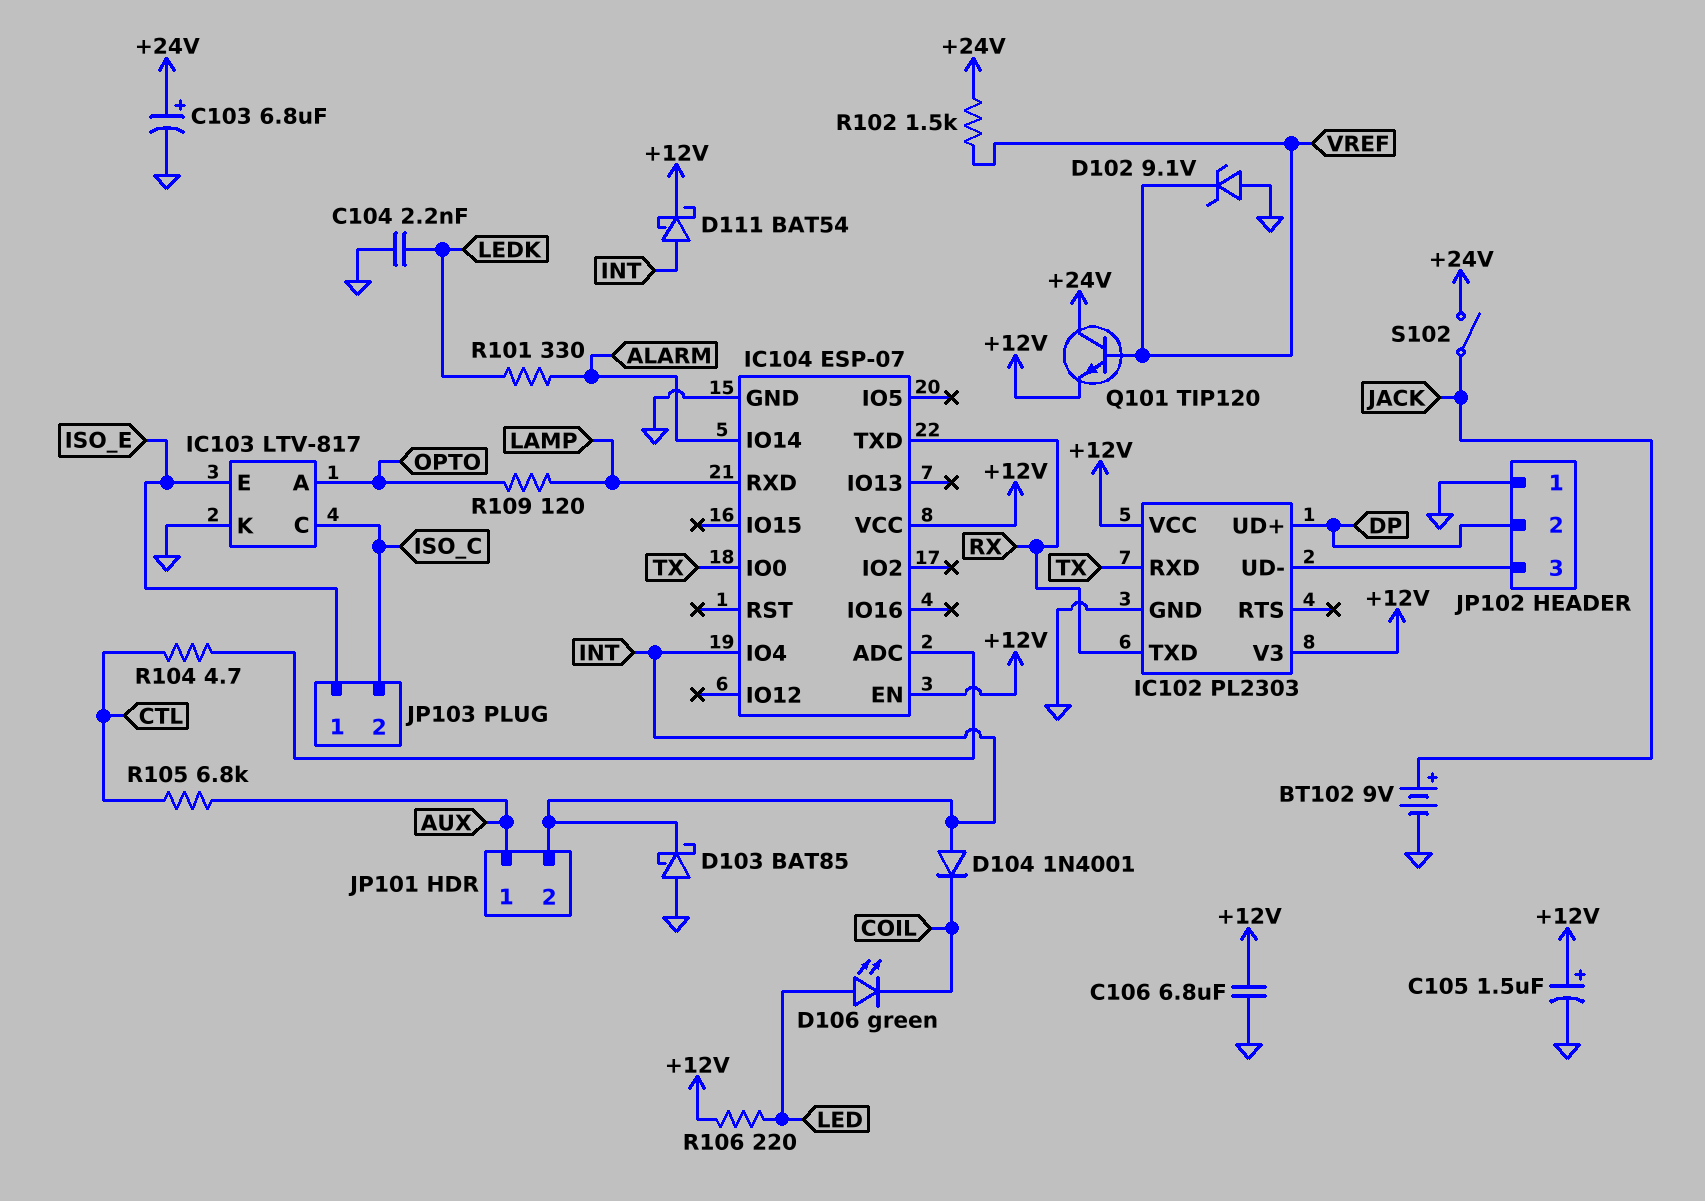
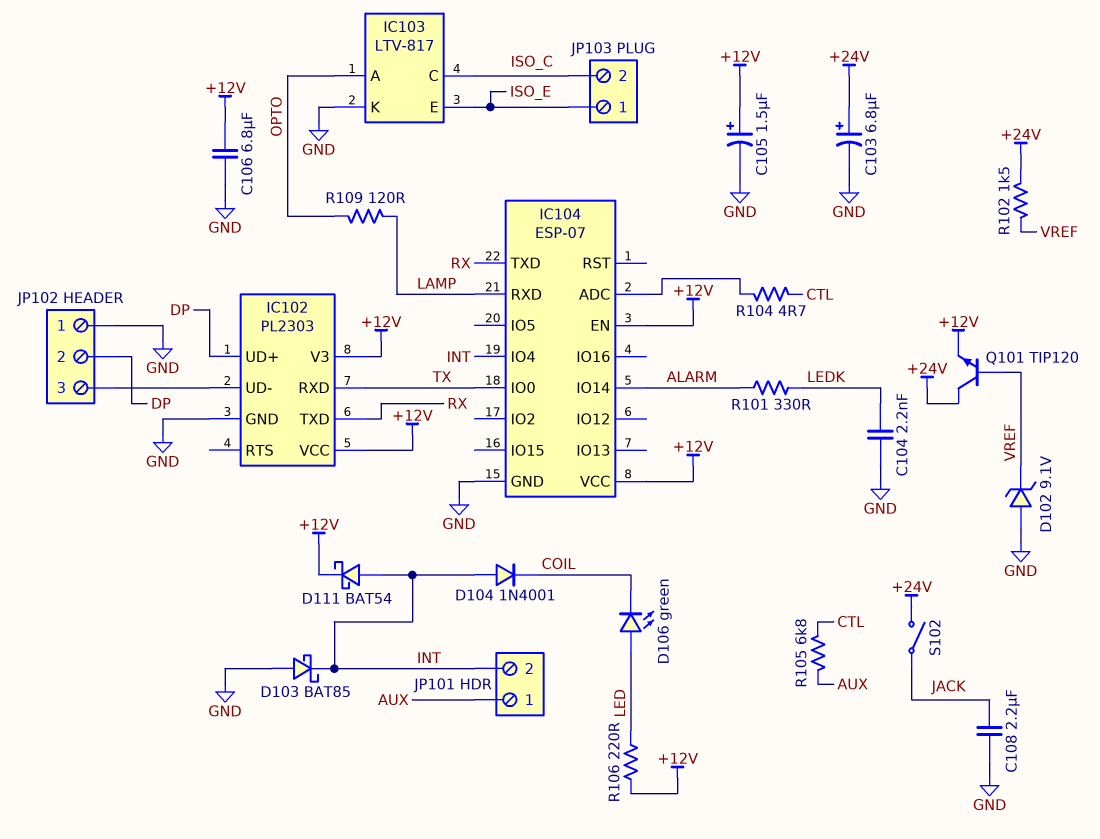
BT102: 9V (plus JACK, minus GND) -> none
C108: none -> 2.2uF (GND, JACK)

